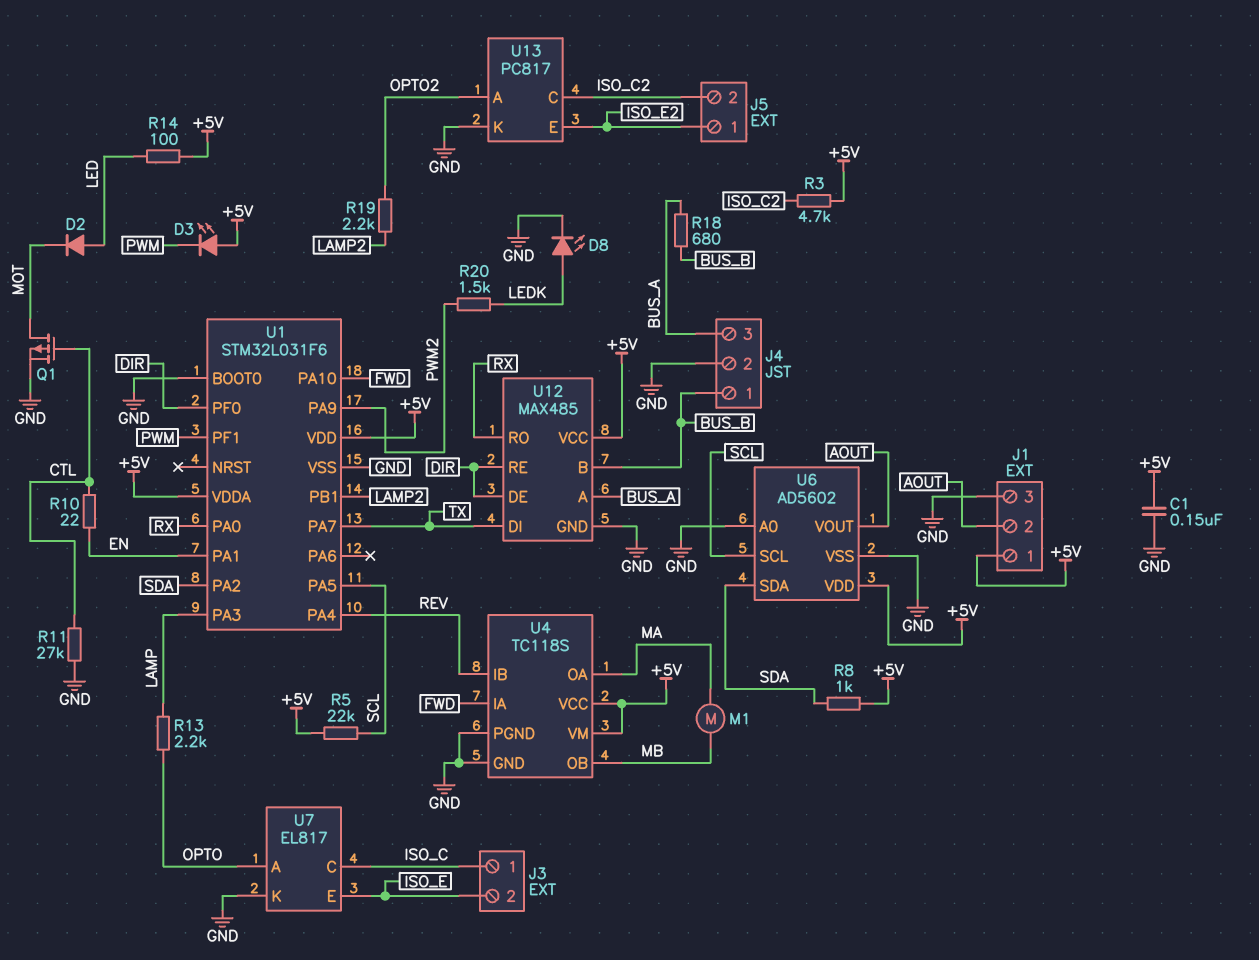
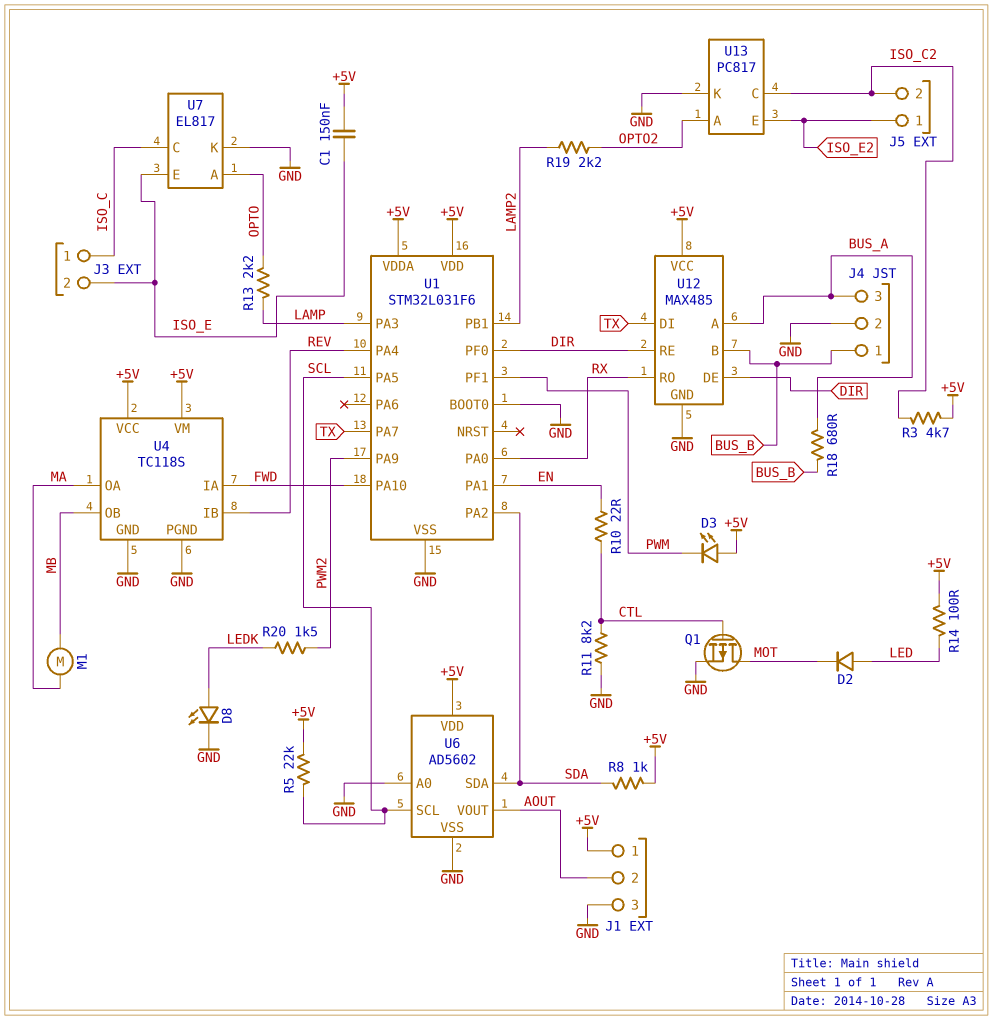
C1: 150nF (+5V, GND) -> 150nF (+5V, ISO_E)
R11: 27k (CTL, GND) -> 8.2k (CTL, GND)

